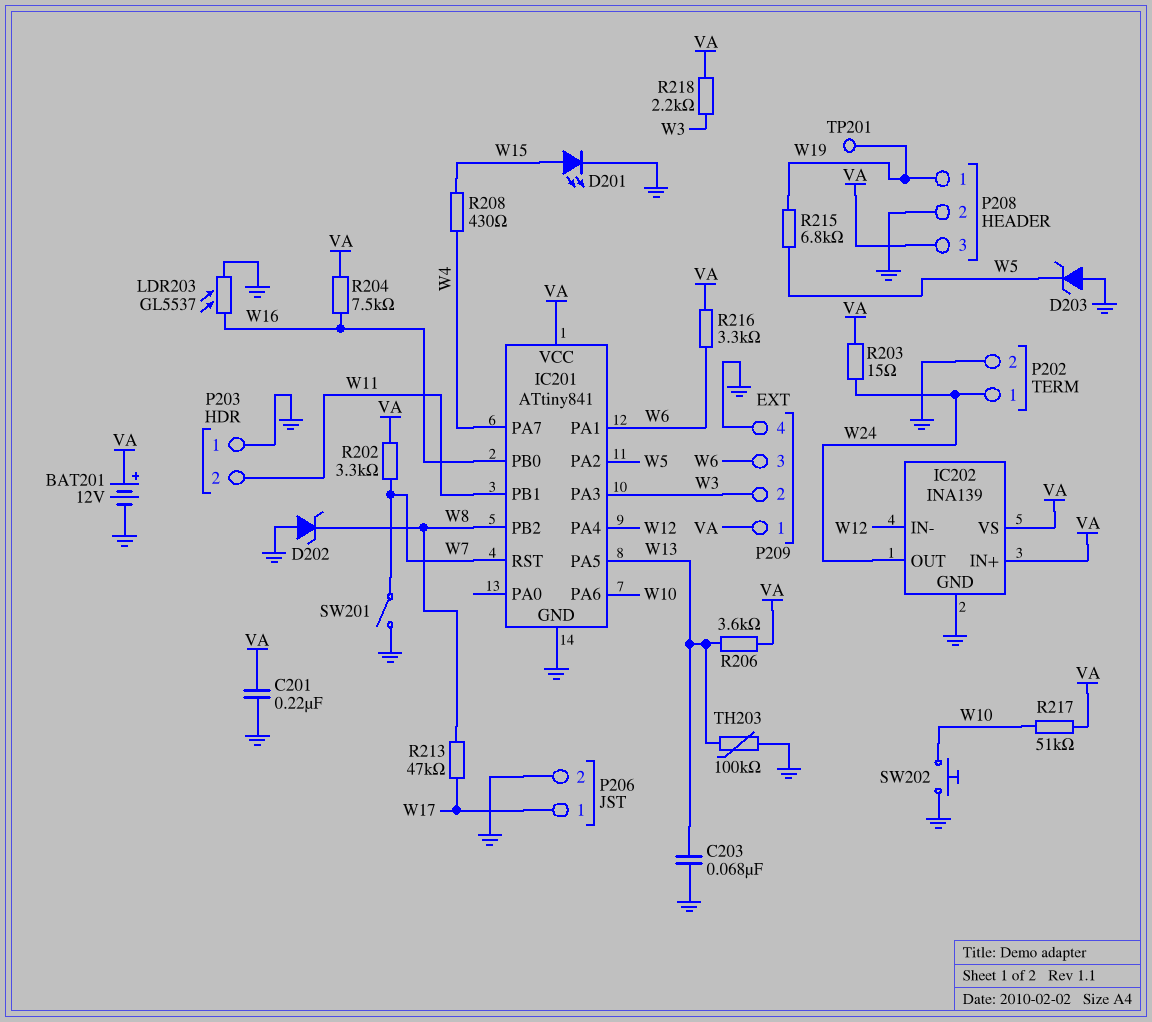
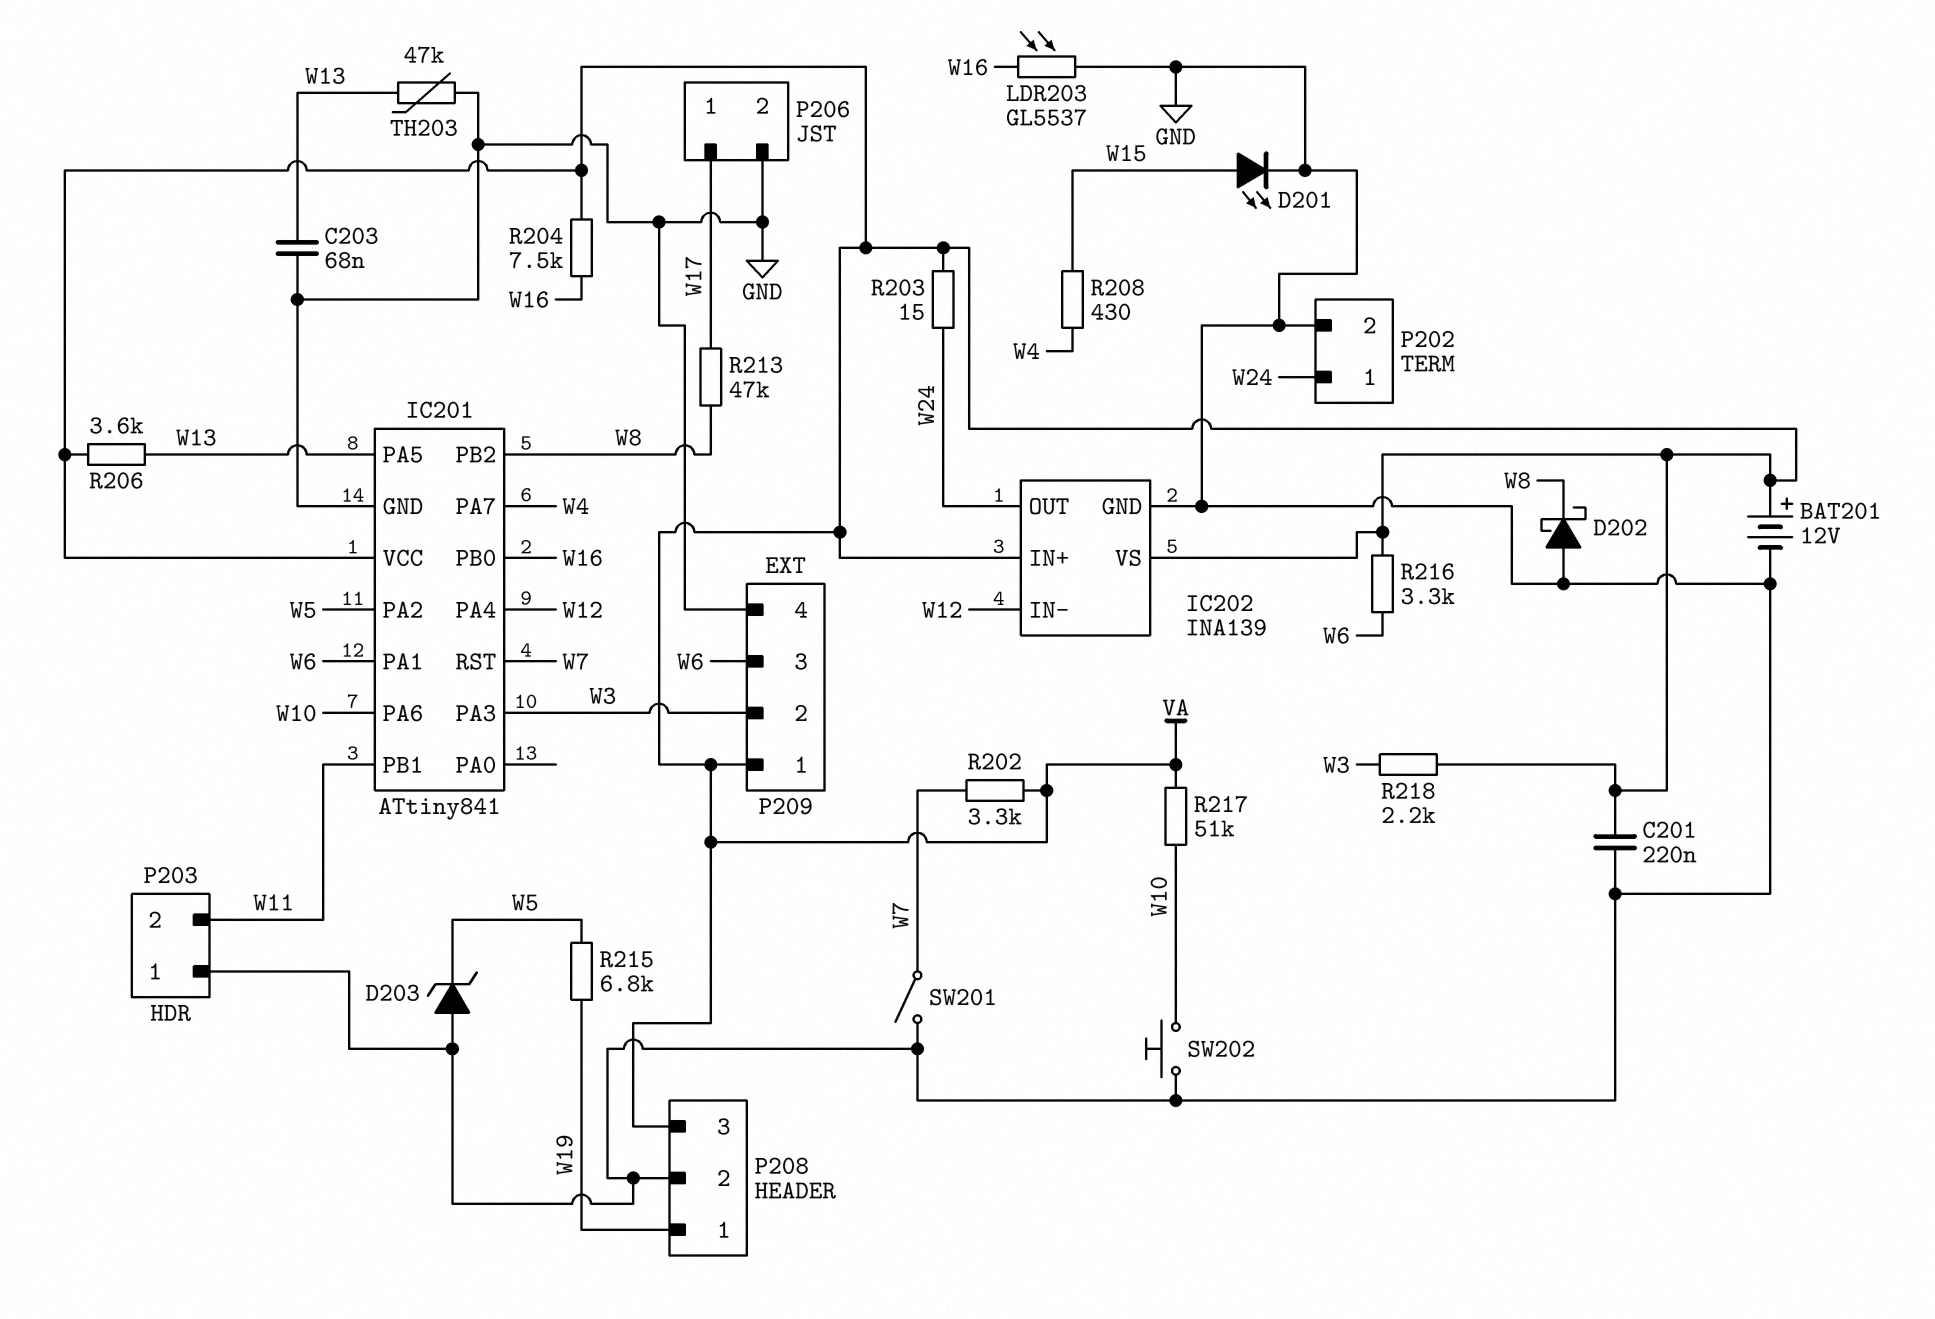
D202: zener (A GND, K W8) -> schottky (A GND, K W8)
TH203: 100k (GND, W13) -> 47k (GND, W13)
TP201: test point (W19) -> none

